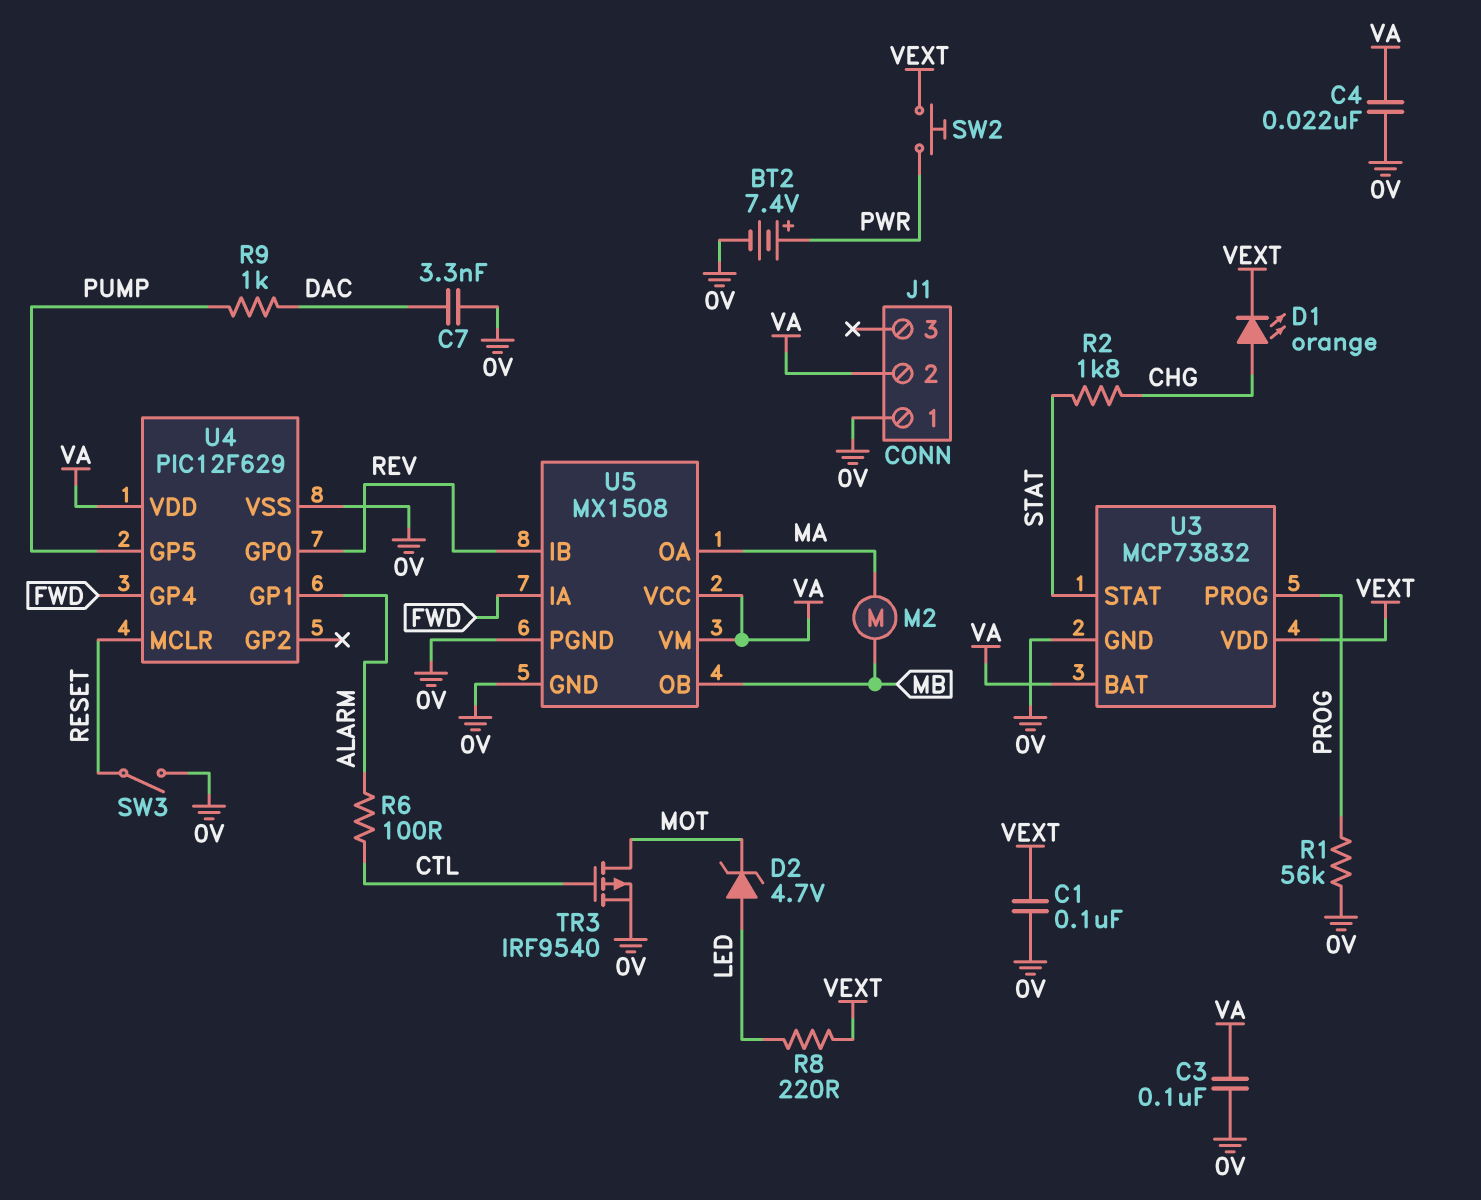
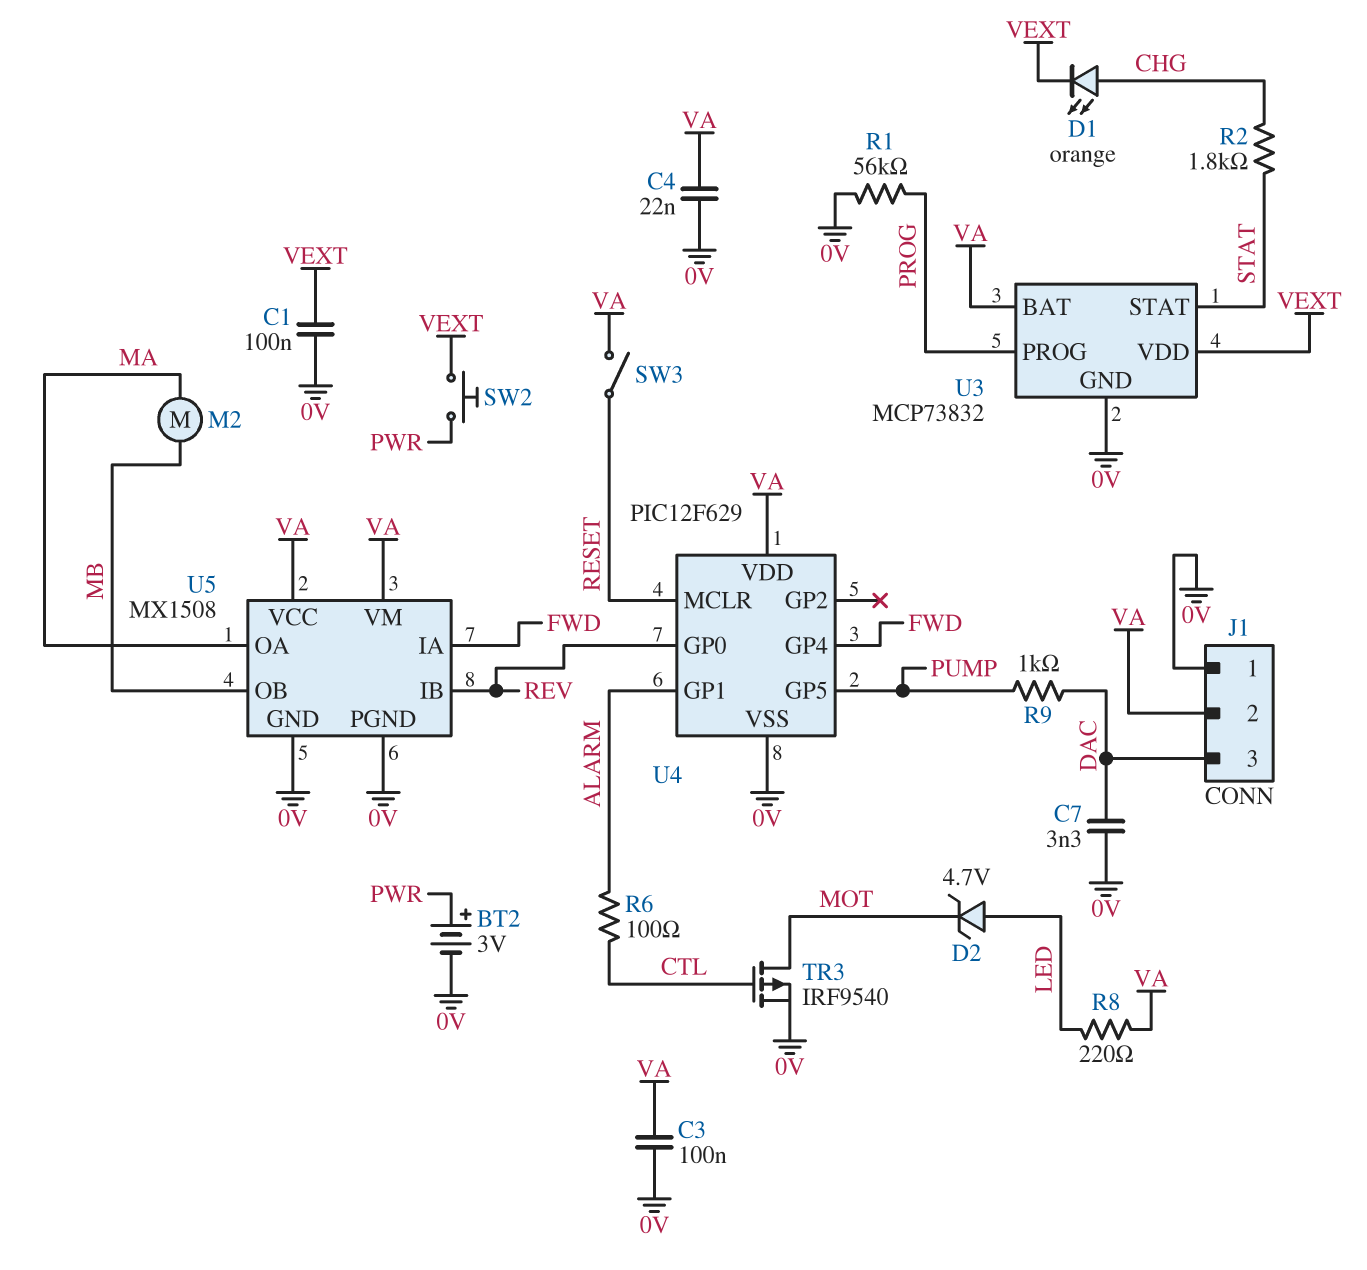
BT2: 7.4V (plus PWR, minus 0V) -> 3V (plus PWR, minus 0V)
J1 pin 3: none -> DAC
R8: 220 (LED, VEXT) -> 220 (LED, VA)
SW3: switch (0V, RESET) -> switch (RESET, VA)

